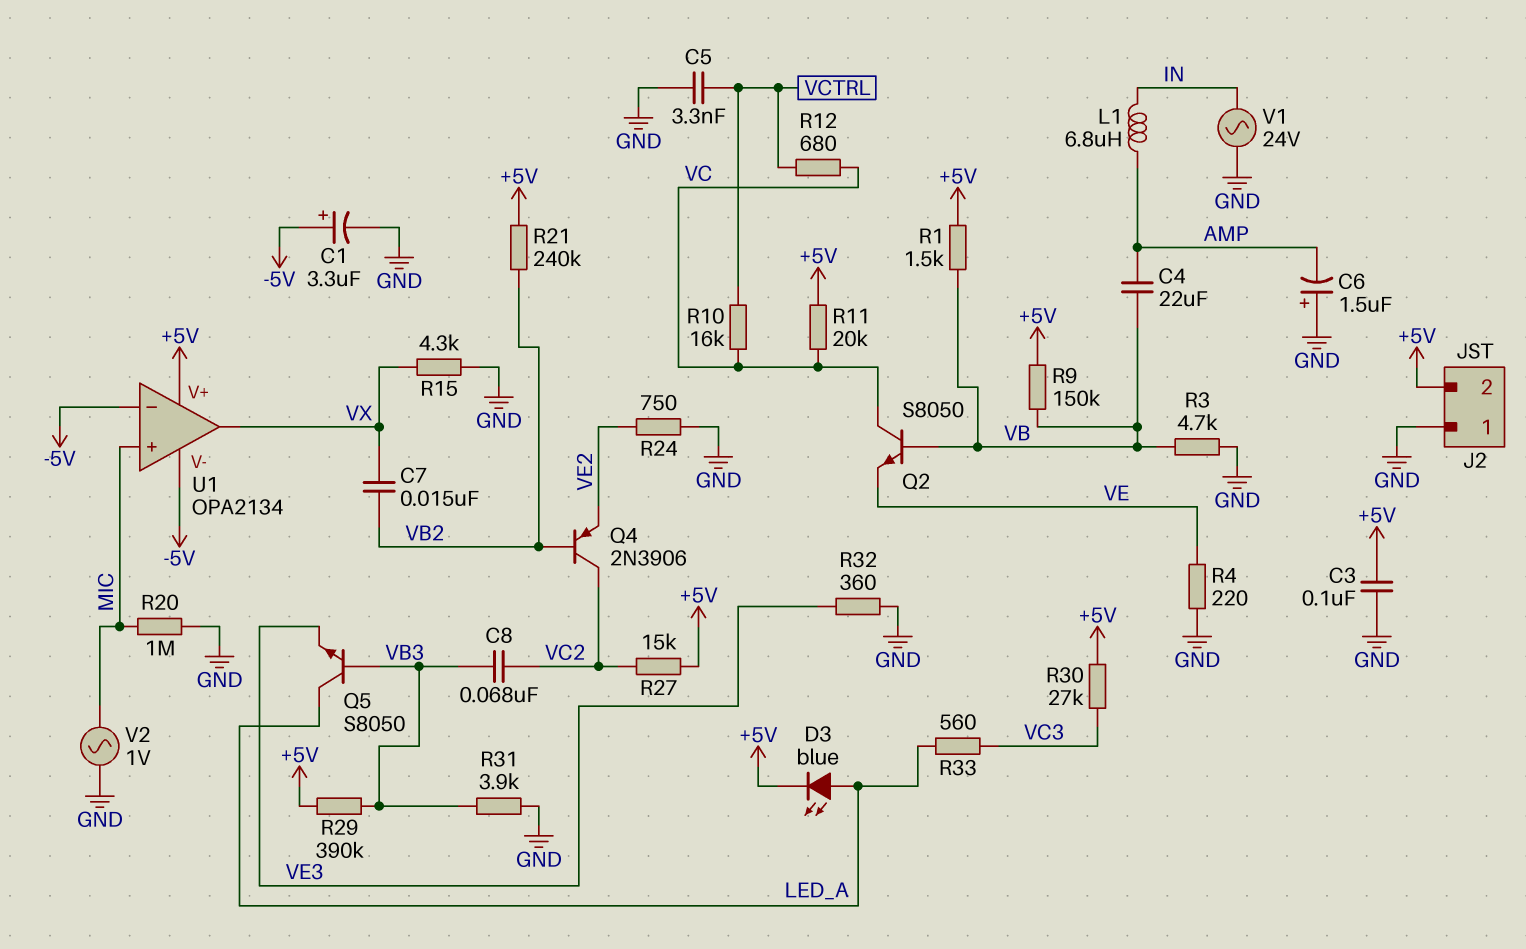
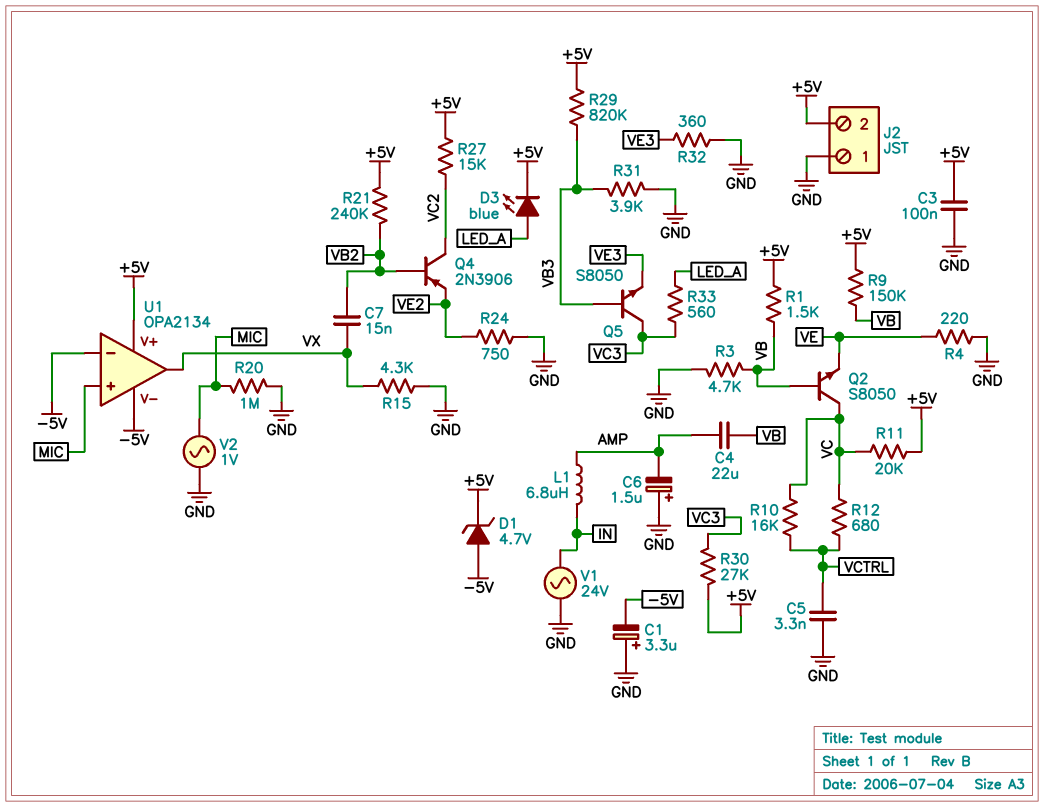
C1: 3.3uF (plus -5V, minus GND) -> 3.3uF (plus GND, minus -5V)
C8: 68nF (VB3, VC2) -> none
D1: none -> zener 4.7V (A -5V, K +5V)
Q5: NPN S8050 (B VB3, C LED_A, E VE3) -> NPN S8050 (B VB3, C VC3, E VE3)
R29: 390k (+5V, VB3) -> 820k (+5V, VB3)

